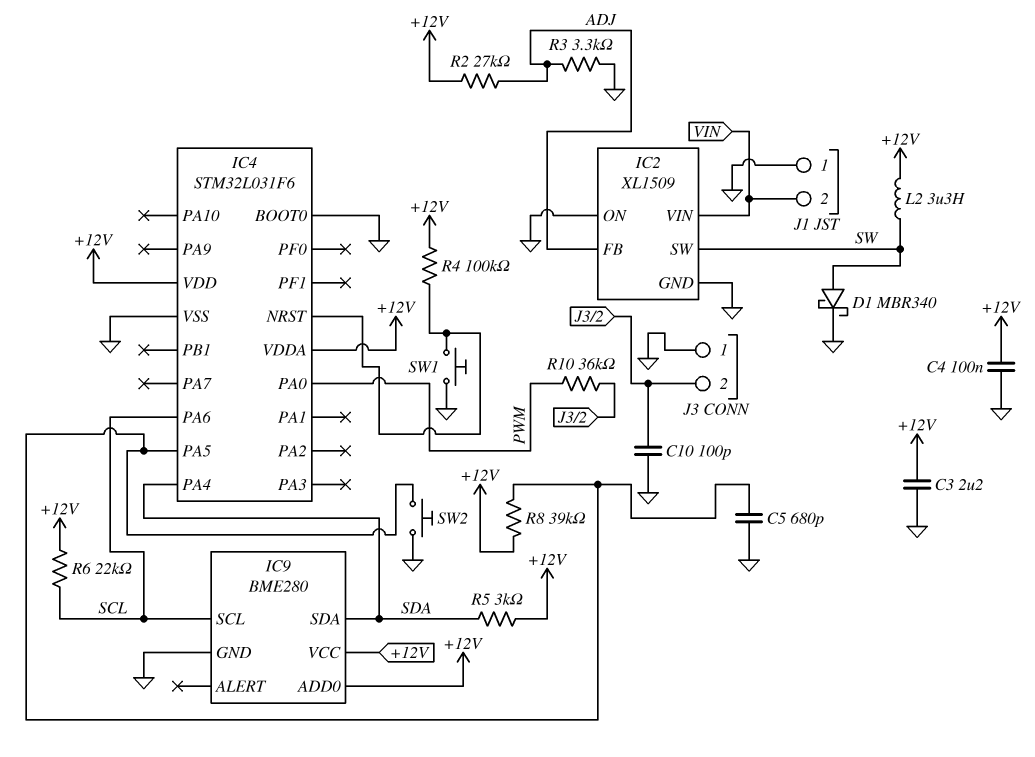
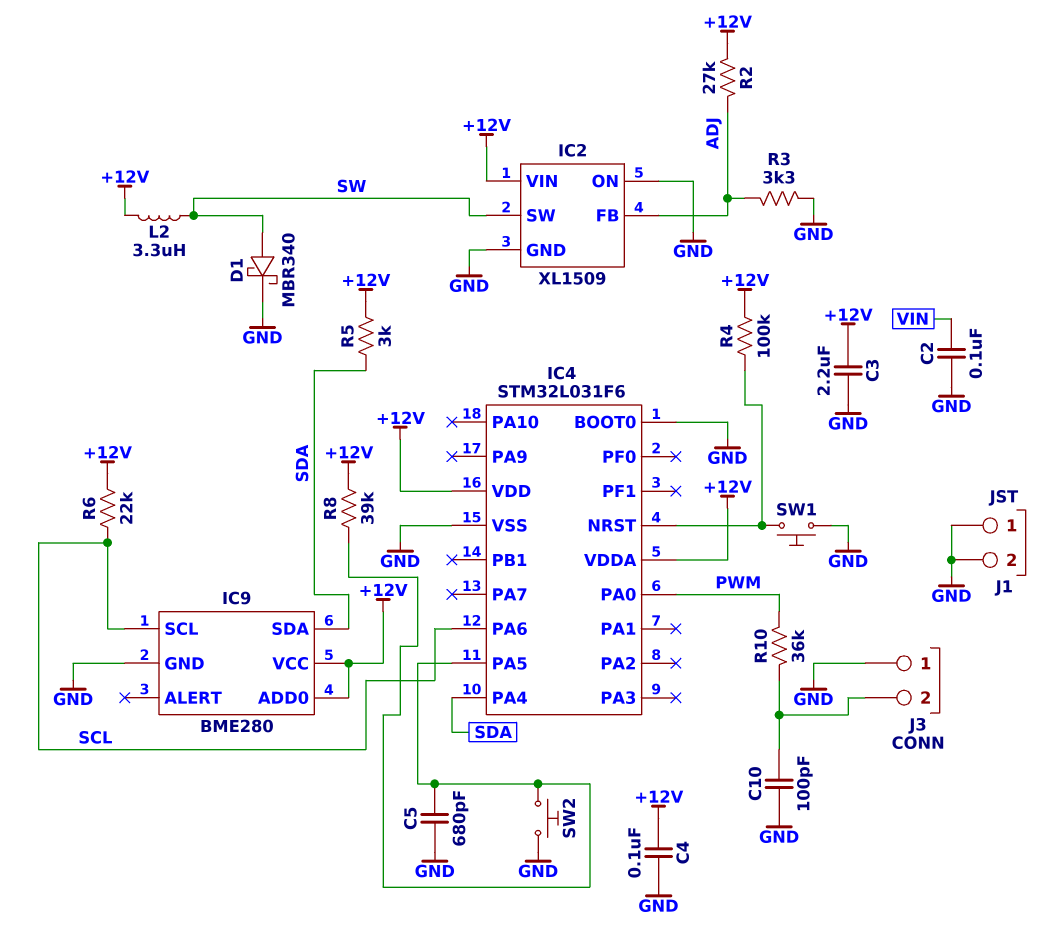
C2: none -> 100nF (GND, VIN)
IC2 pin VIN: VIN -> +12V
J1 pin 2: VIN -> GND

